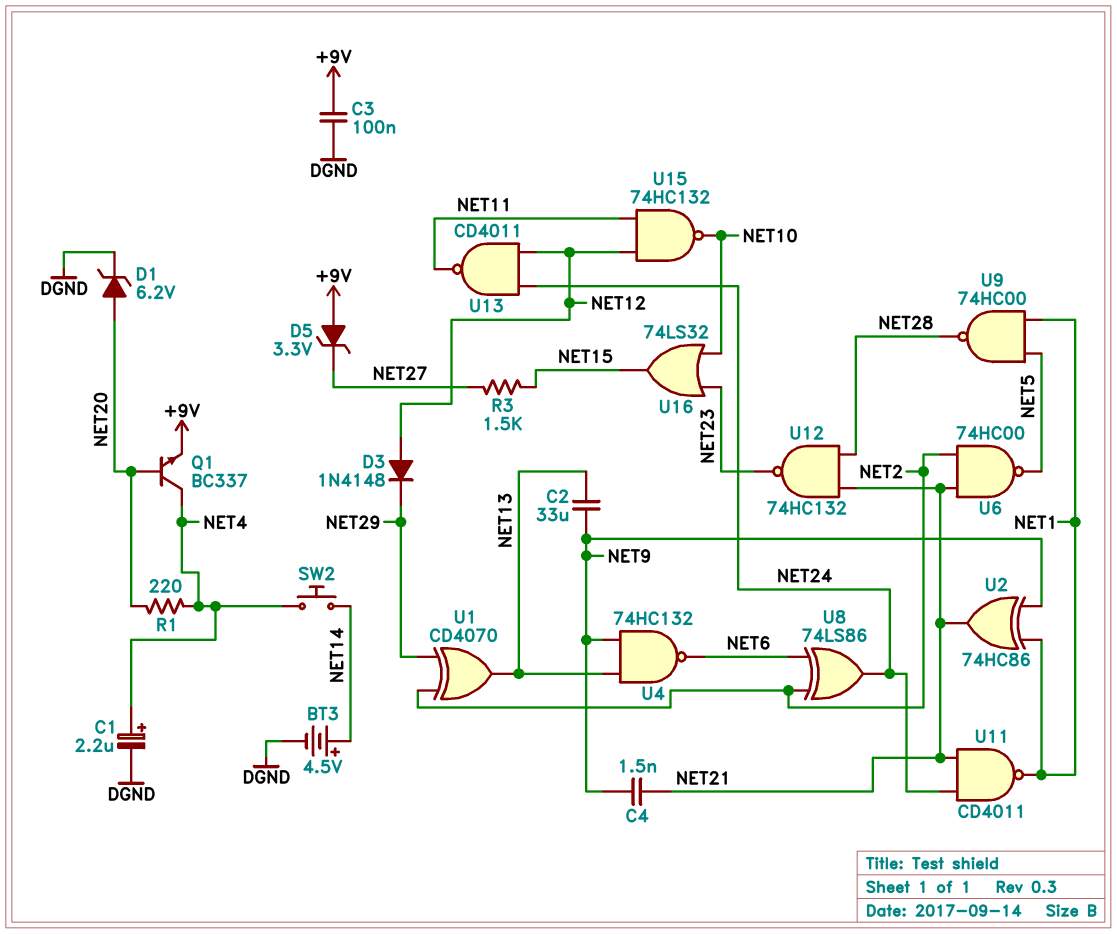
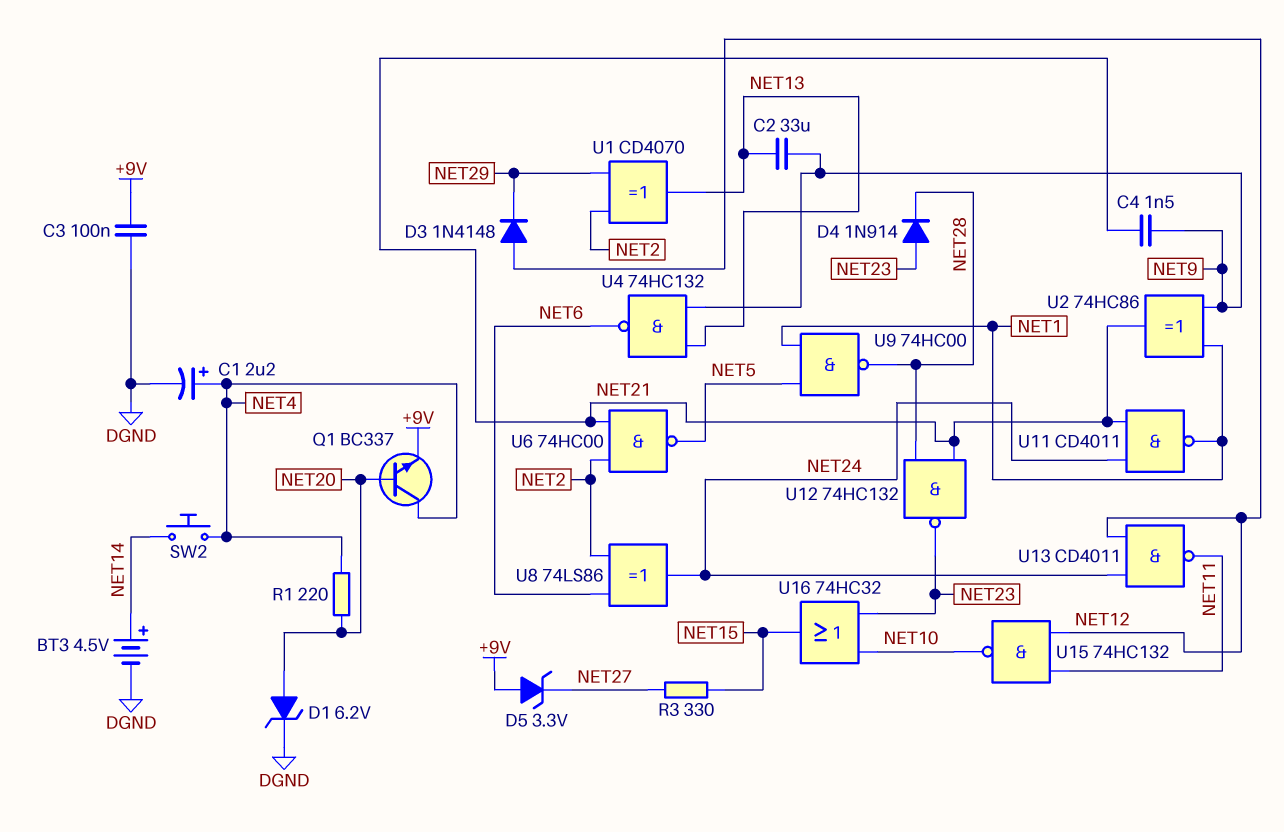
D4: none -> diode 1N914 (A NET23, K NET28)
R3: 1.5k (NET15, NET27) -> 330 (NET15, NET27)
U16: OR 74LS32 (in NET10, in NET23, out NET15) -> OR 74HC32 (in NET10, in NET23, out NET15)

